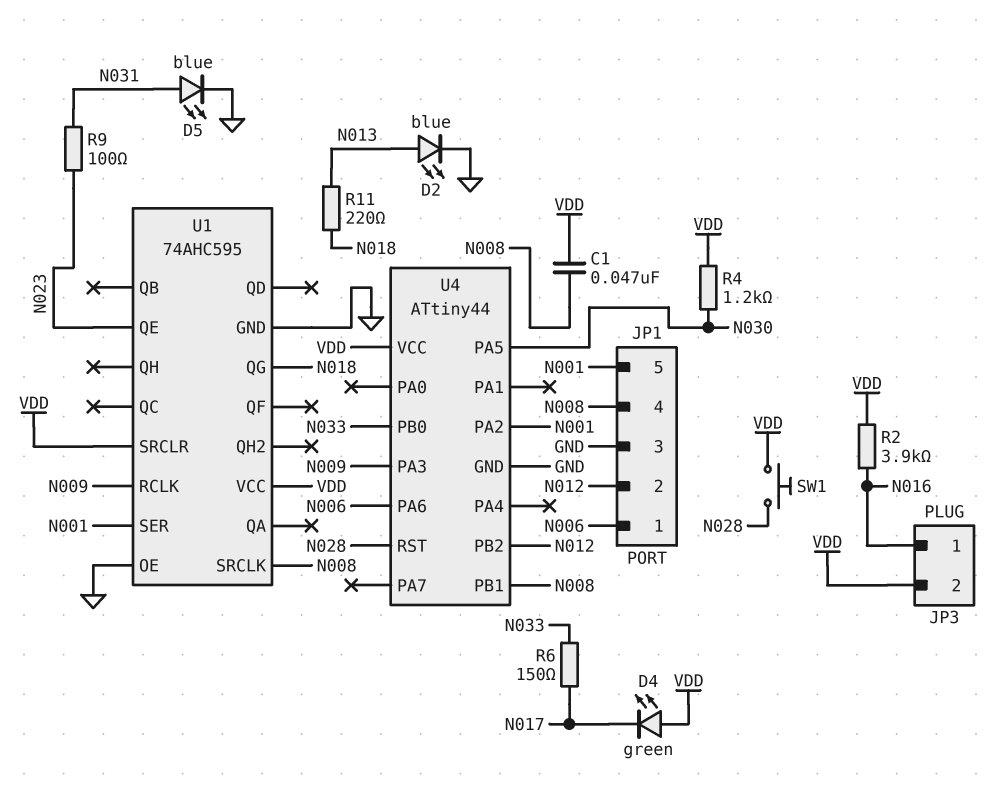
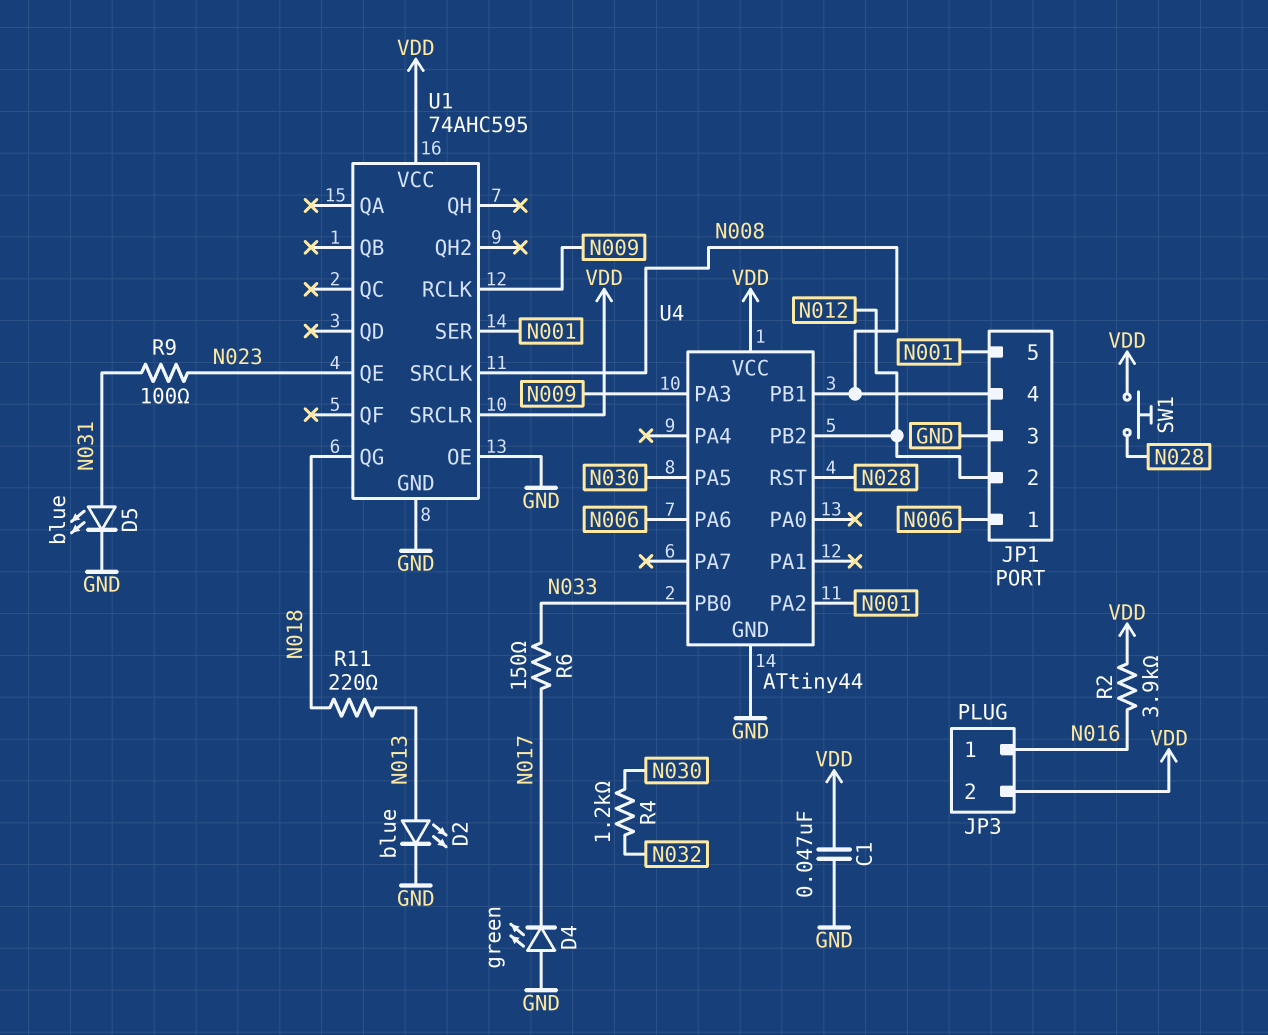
C1: 47nF (N008, VDD) -> 47nF (GND, VDD)
D4: LED green (A VDD, K N017) -> LED green (A GND, K N017)
R4: 1.2k (N030, VDD) -> 1.2k (N030, N032)

